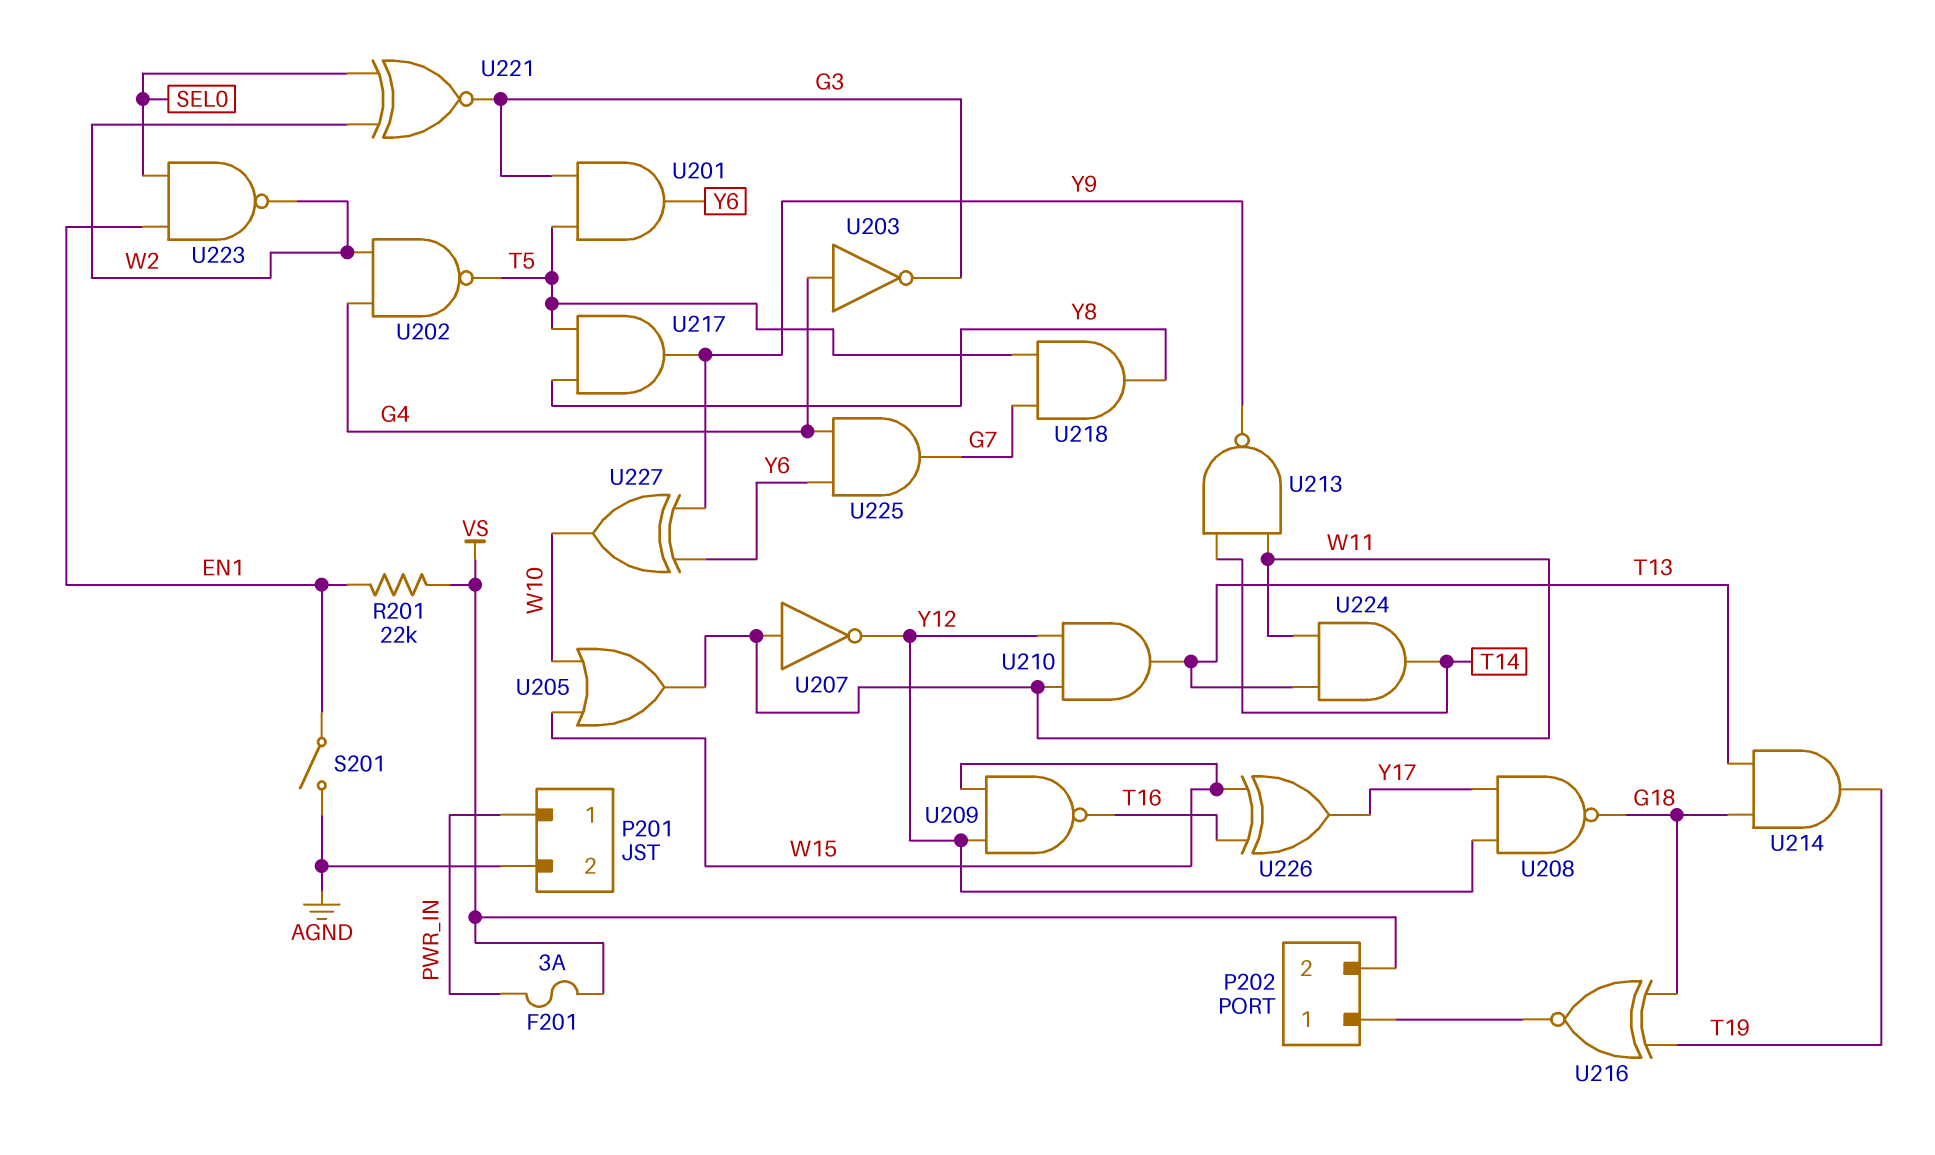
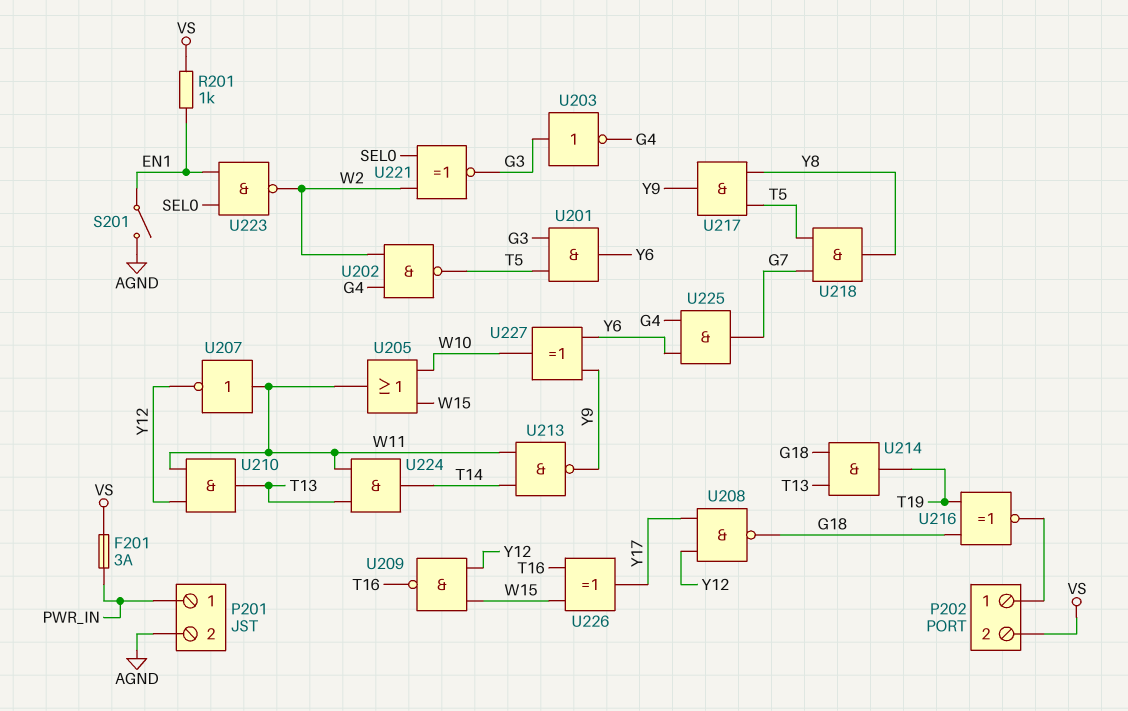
R201: 22k (EN1, VS) -> 1k (EN1, VS)
U203: NOT (in G4, out G3) -> NOT (in G3, out G4)

